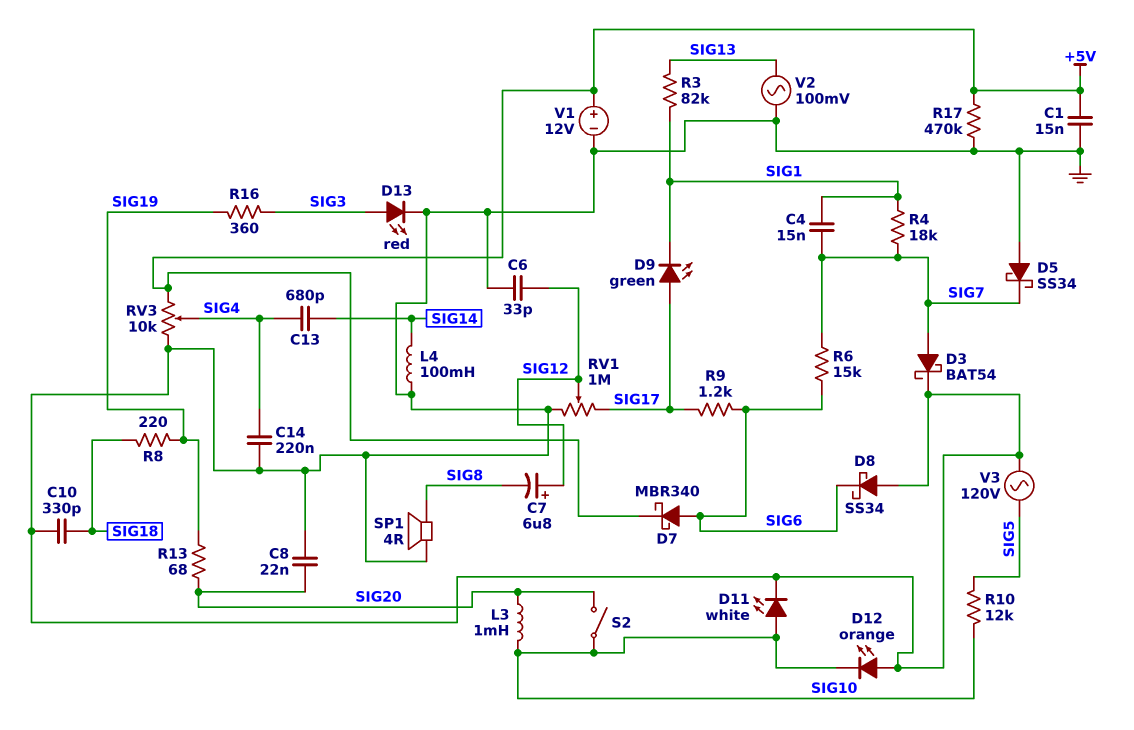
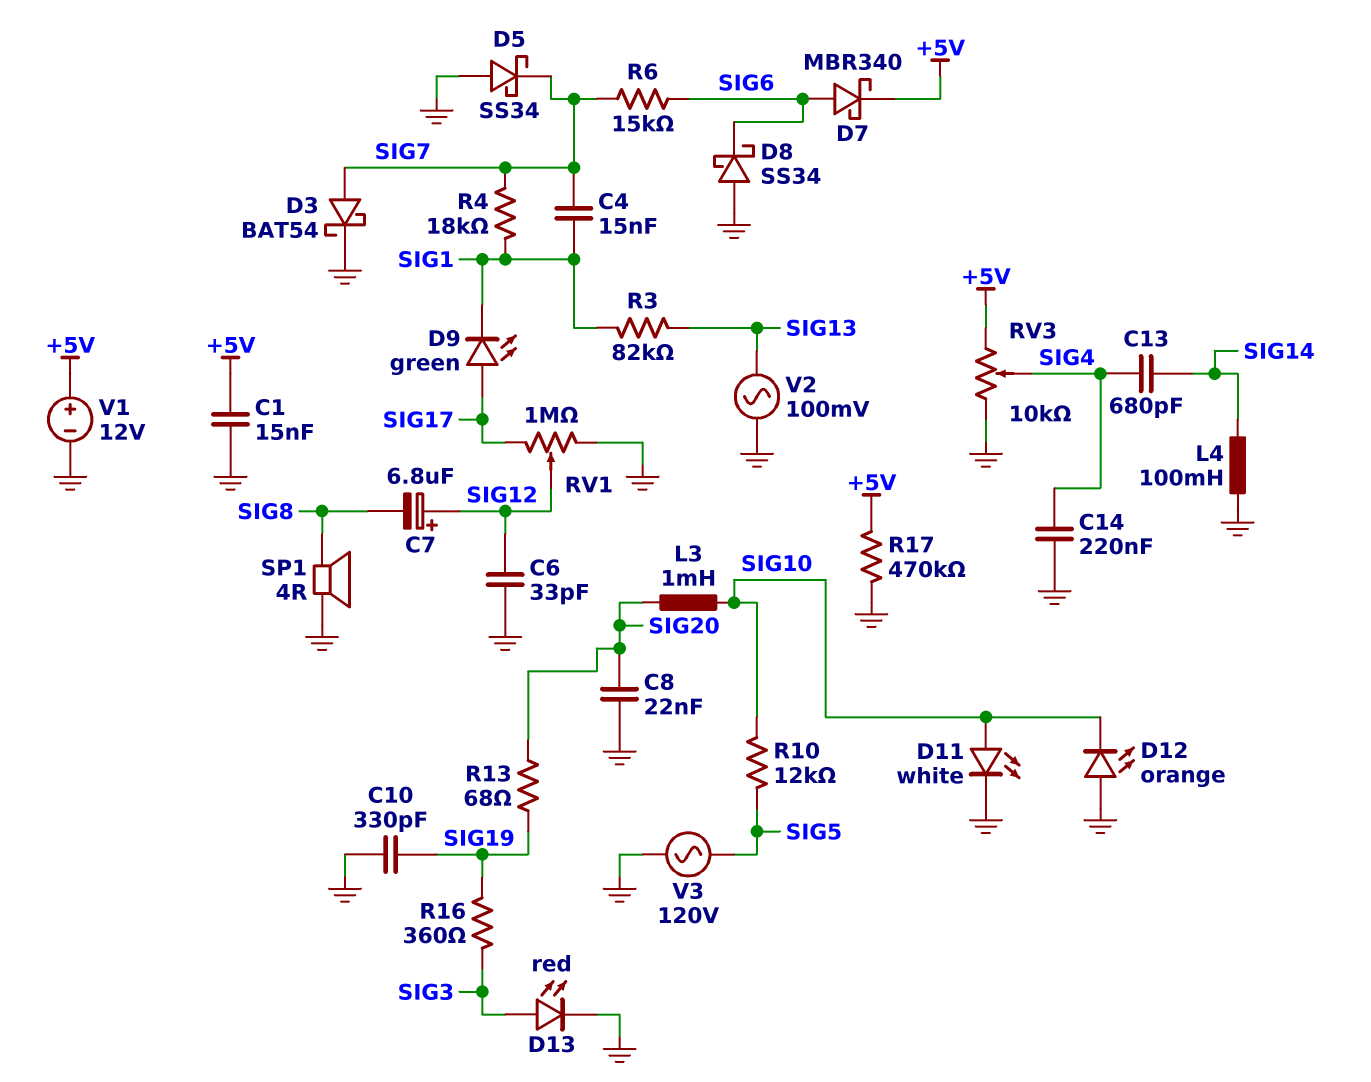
C10: 330pF (GND, SIG18) -> 330pF (GND, SIG19)
R8: 220 (SIG18, SIG19) -> none
R9: 1.2k (SIG6, SIG17) -> none
S2: switch (SIG10, SIG20) -> none

